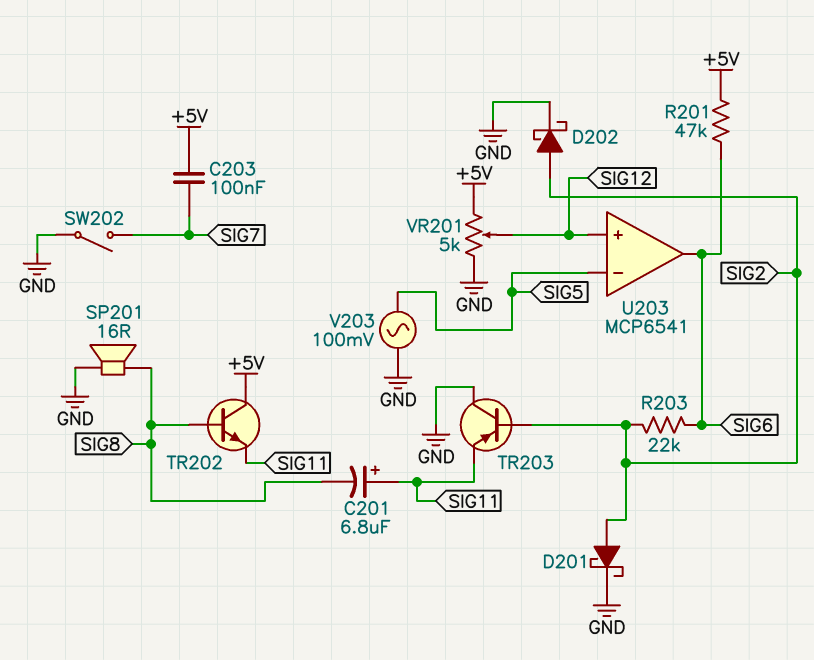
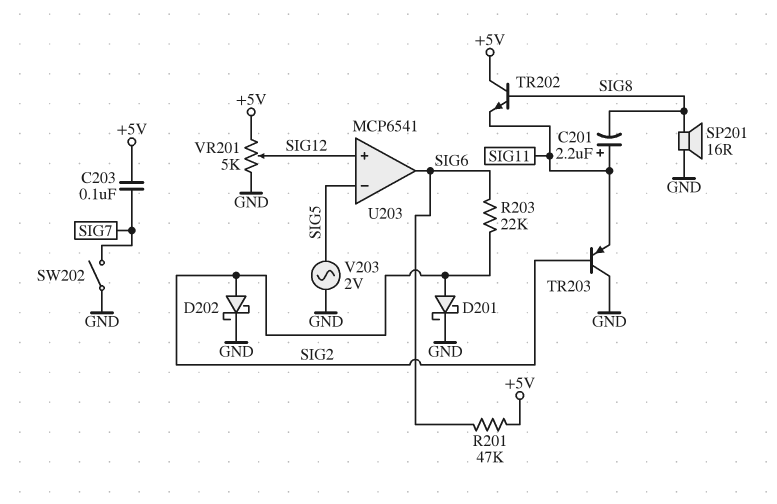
C201: 6.8uF (plus SIG11, minus SIG8) -> 2.2uF (plus SIG11, minus SIG8)
V203: AC 100mV (GND, SIG5) -> AC 2V (GND, SIG5)

